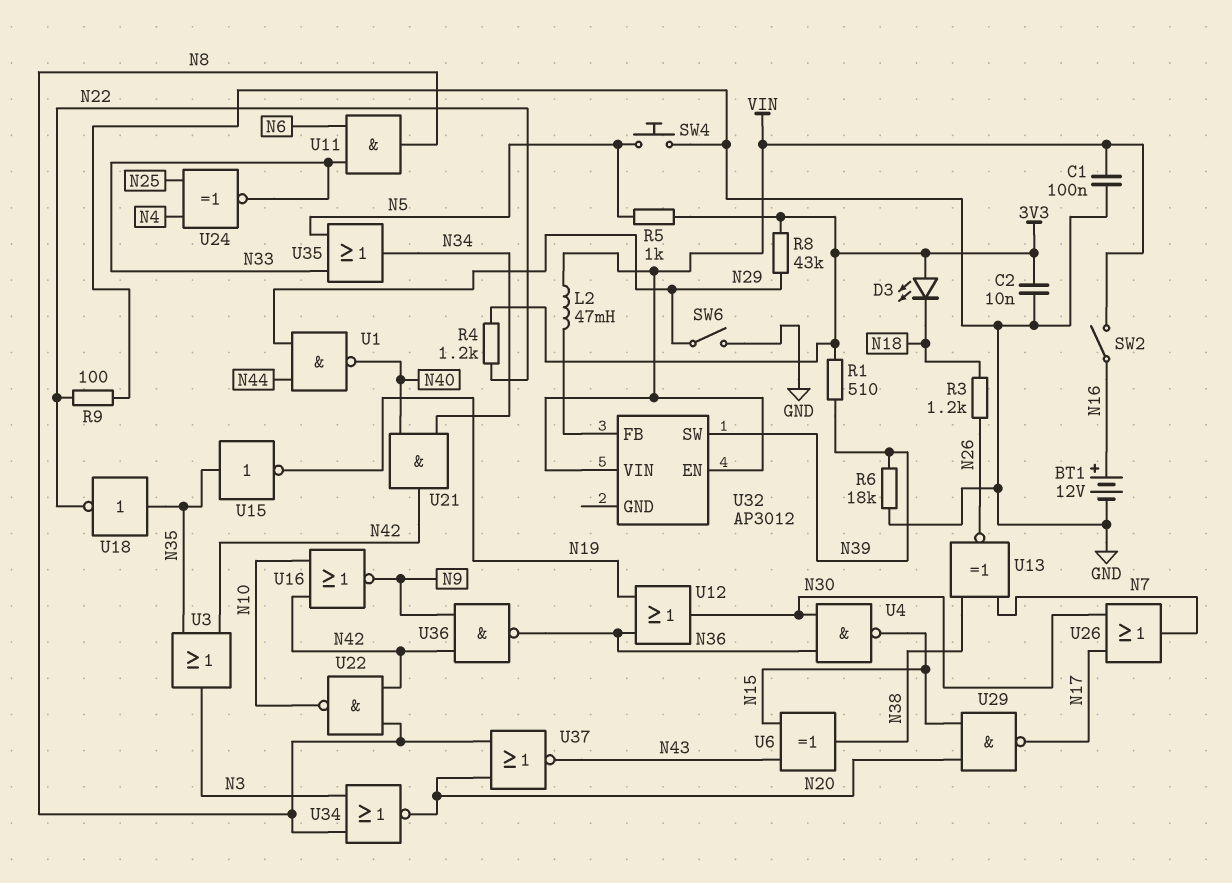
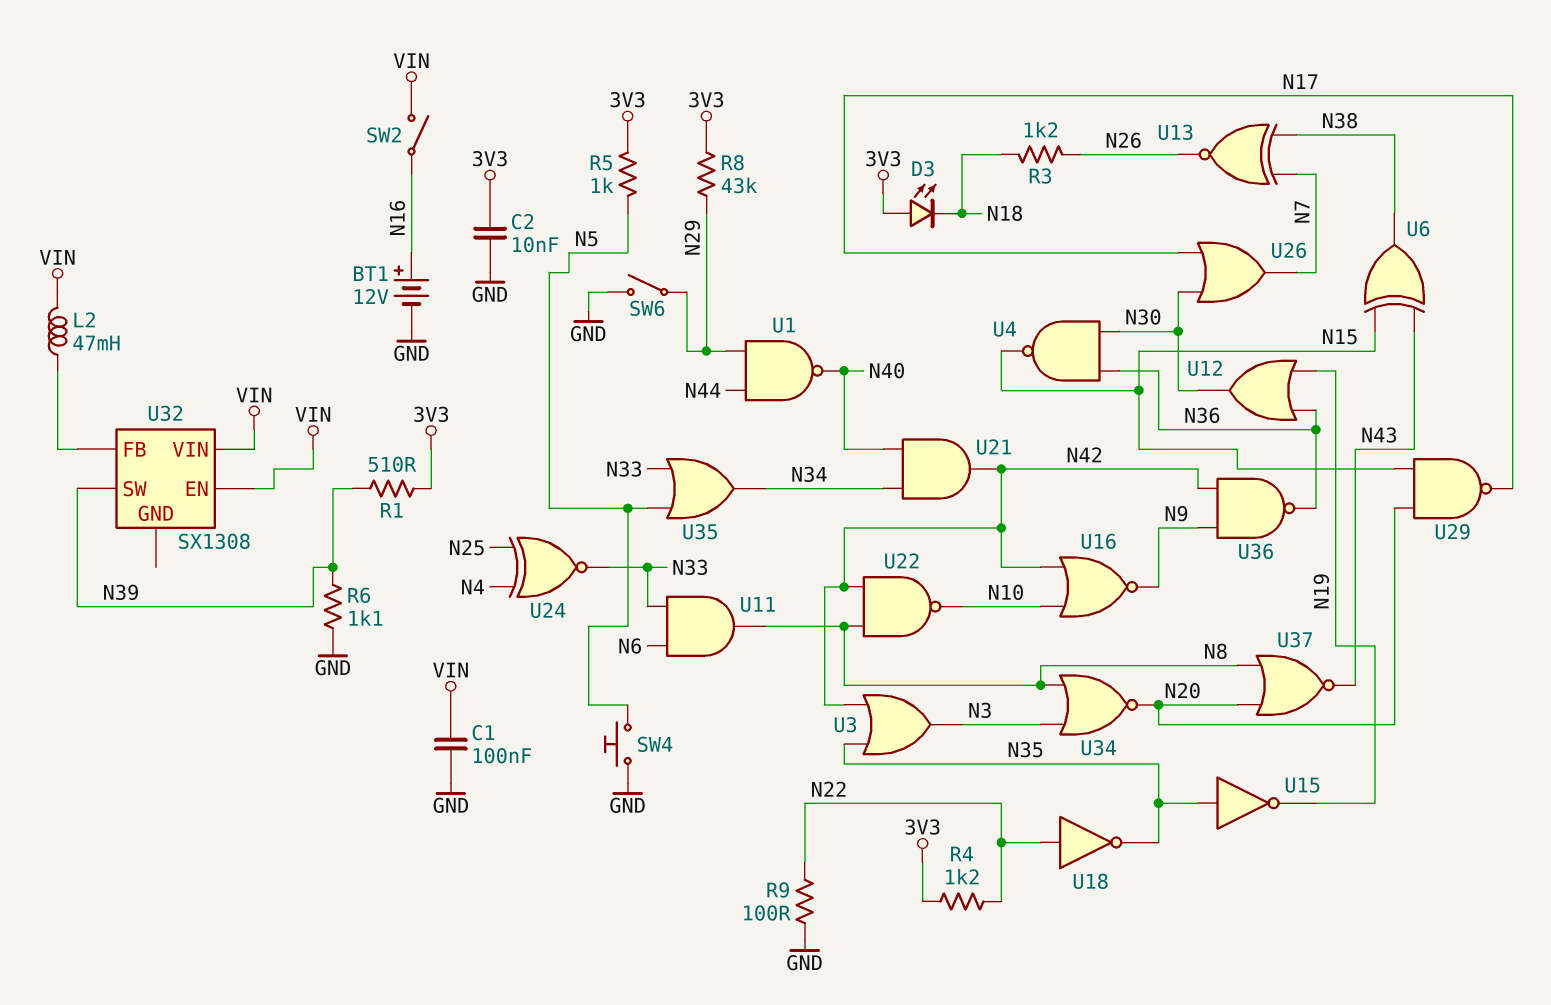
R6: 18k (GND, N39) -> 1.1k (GND, N39)
U18: NOT (in N35, out N22) -> NOT (in N22, out N35)
U32: AP3012 -> SX1308

